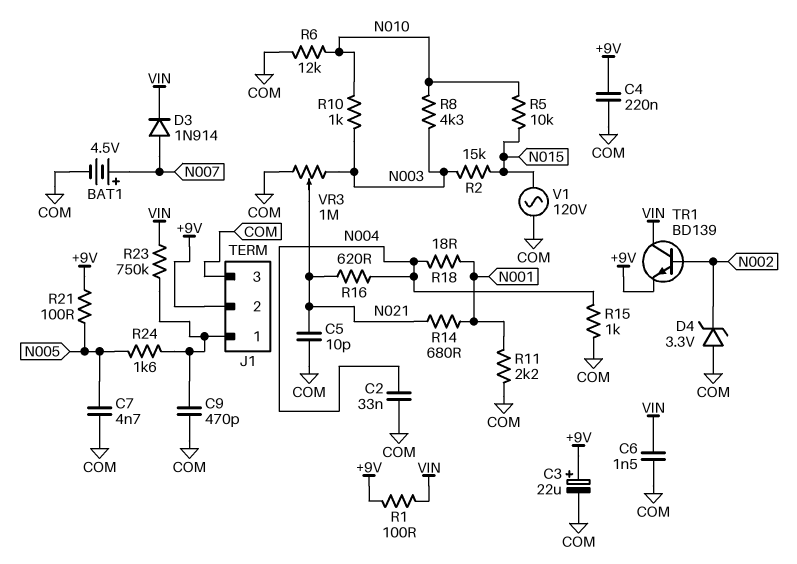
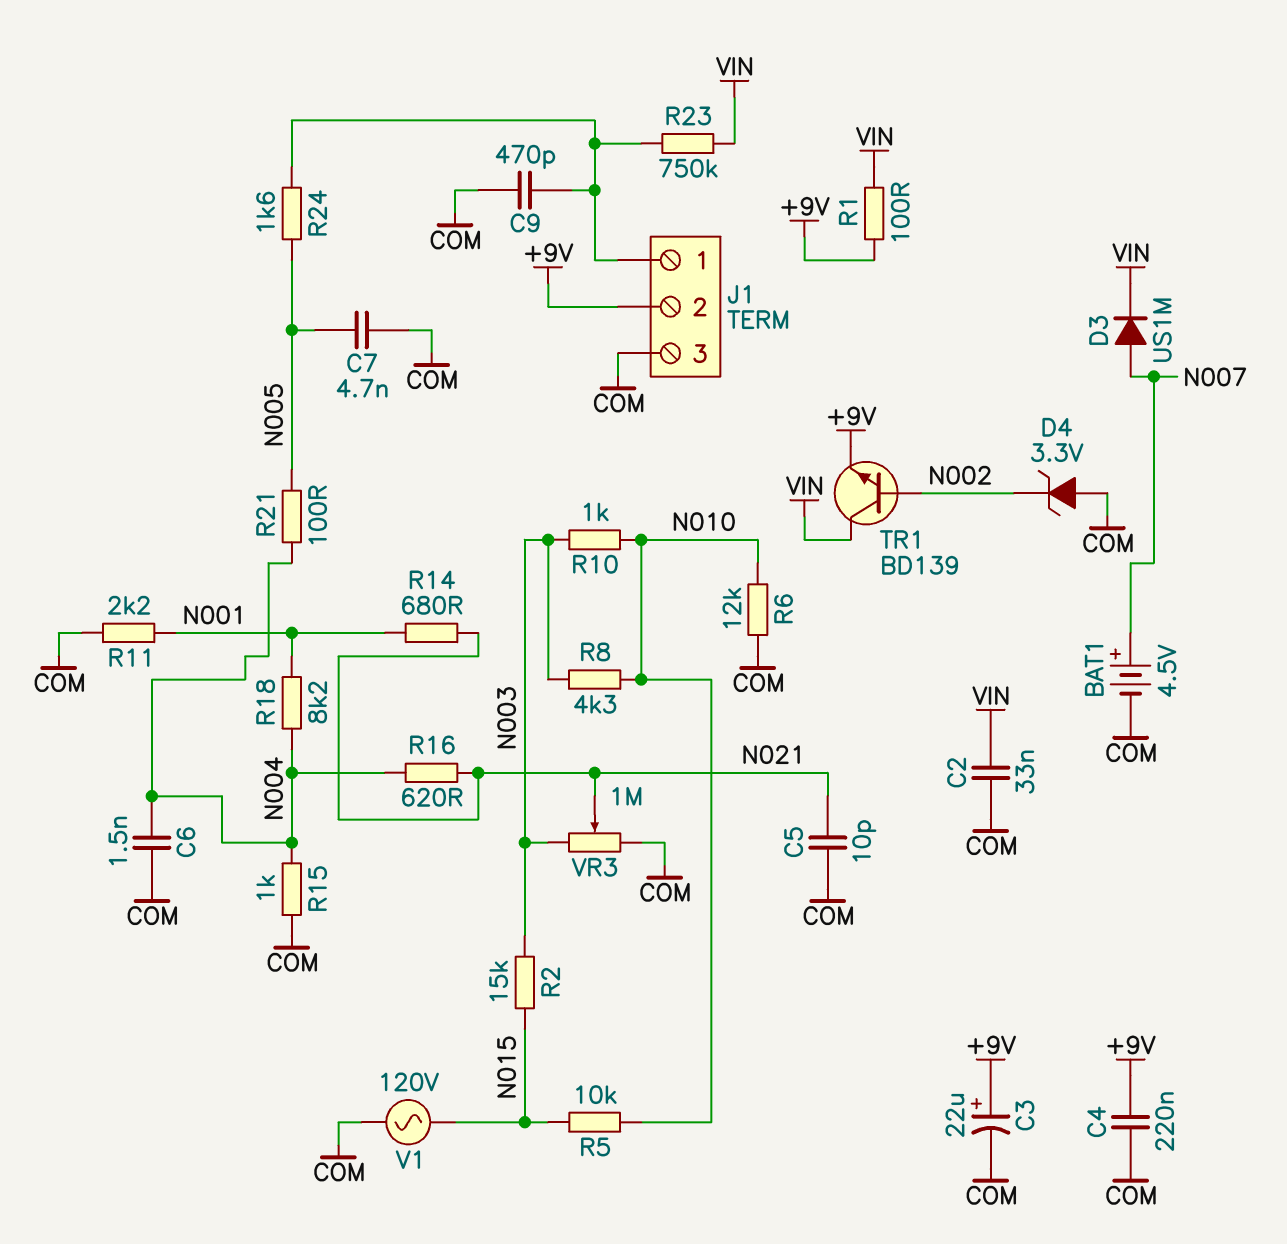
C2: 33nF (COM, N004) -> 33nF (COM, VIN)
C6: 1.5nF (COM, VIN) -> 1.5nF (COM, N004)
D3: diode 1N914 (A N007, K VIN) -> diode US1M (A N007, K VIN)
R18: 18 (N001, N004) -> 8.2k (N001, N004)
R21: 100 (+9V, N005) -> 100 (N004, N005)

